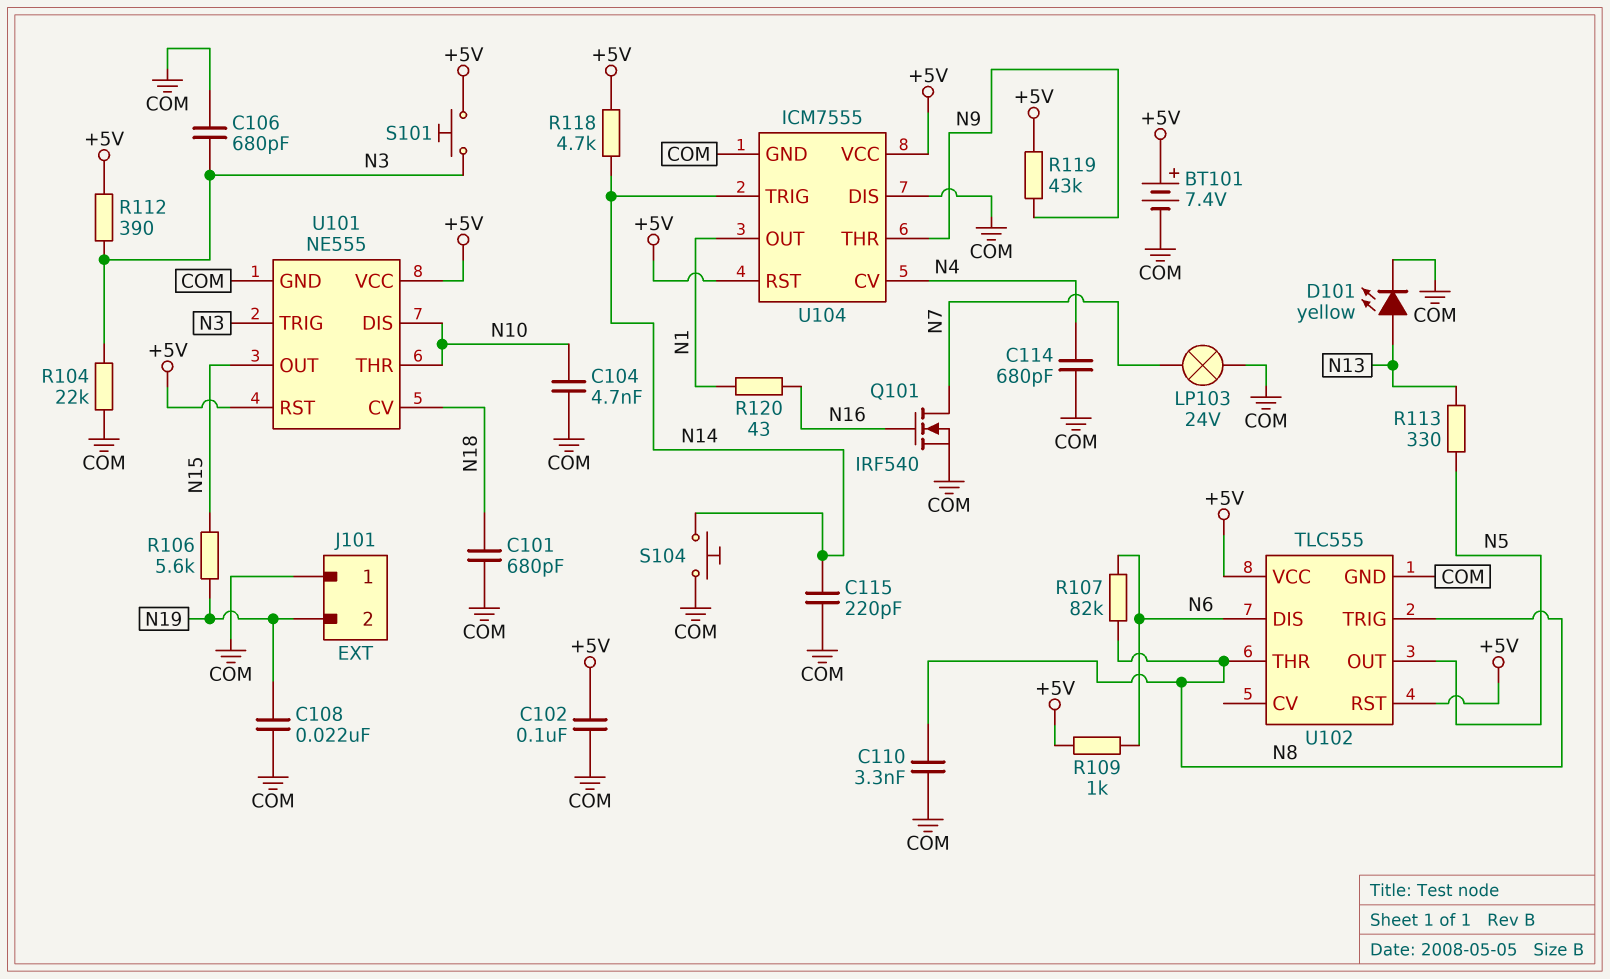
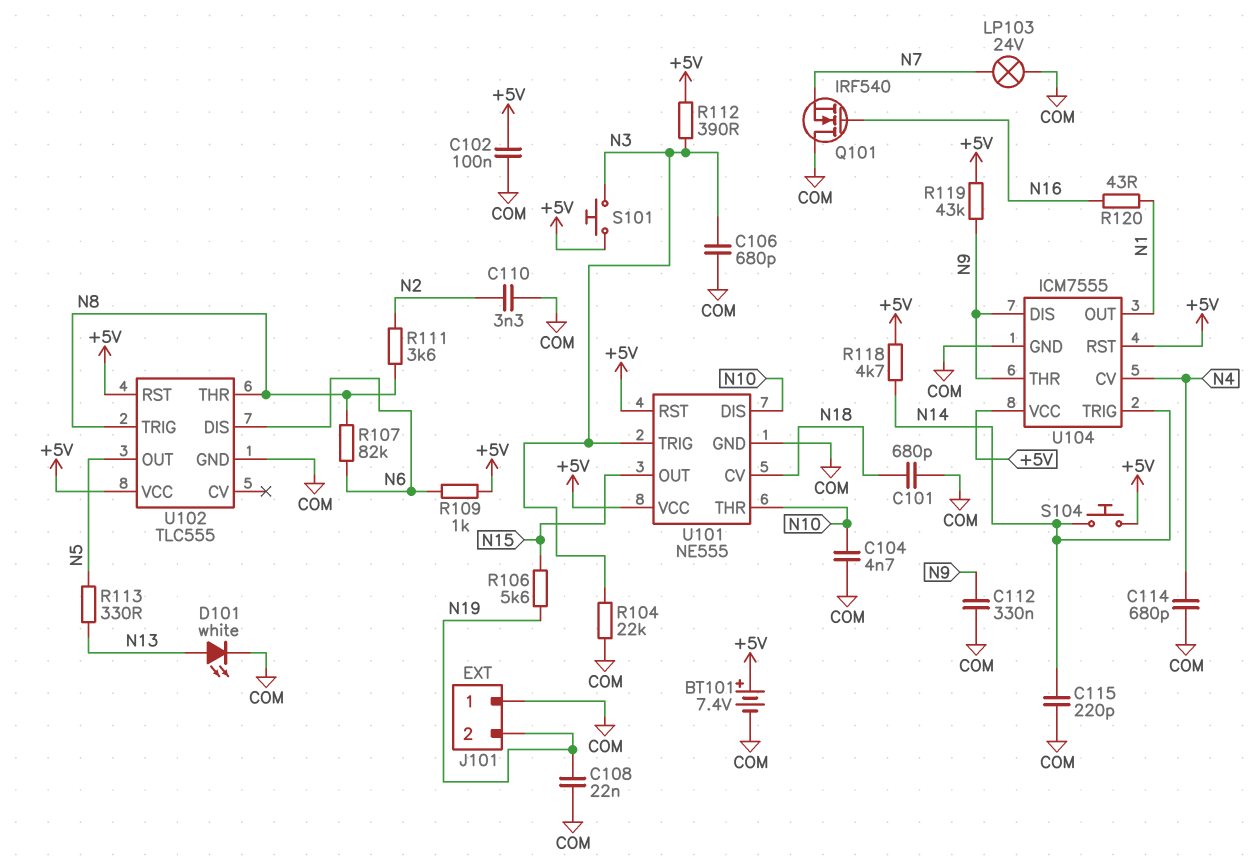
C110: 3.3nF (COM, N8) -> 3.3nF (COM, N2)
C112: none -> 330nF (COM, N9)
D101: LED yellow (A N13, K COM) -> LED white (A N13, K COM)
Q101: NMOS IRF540 (G N16, D N7, S COM) -> NMOS IRF540 (G N16, D COM, S N7)
R111: none -> 3.6k (N2, N8)
S104: button (COM, N14) -> button (+5V, N14)
U104 pin DIS: COM -> N9

